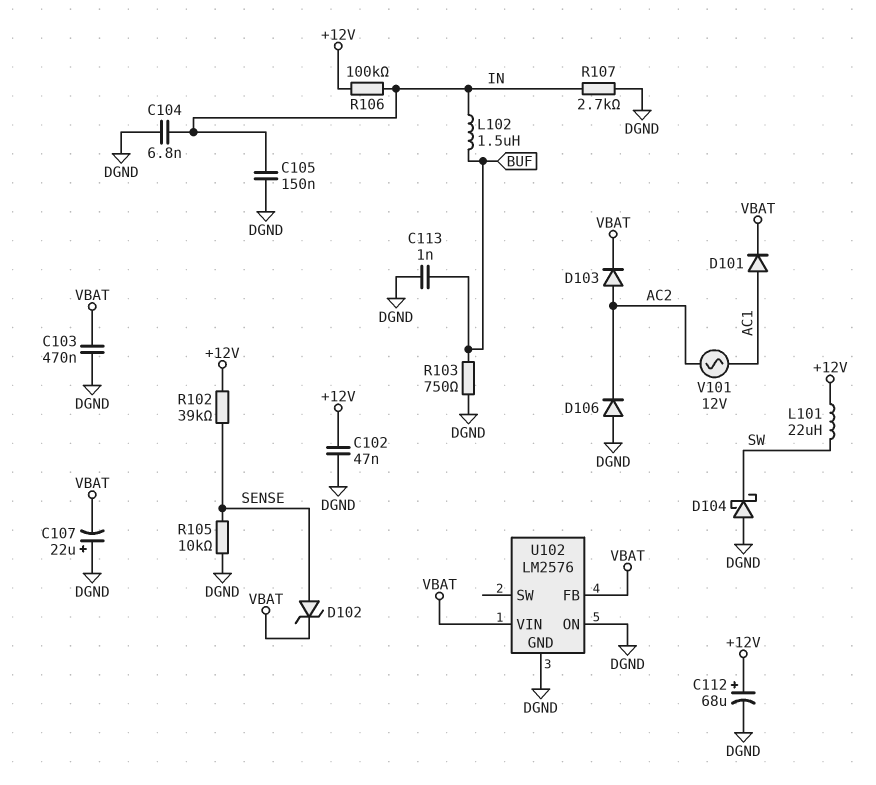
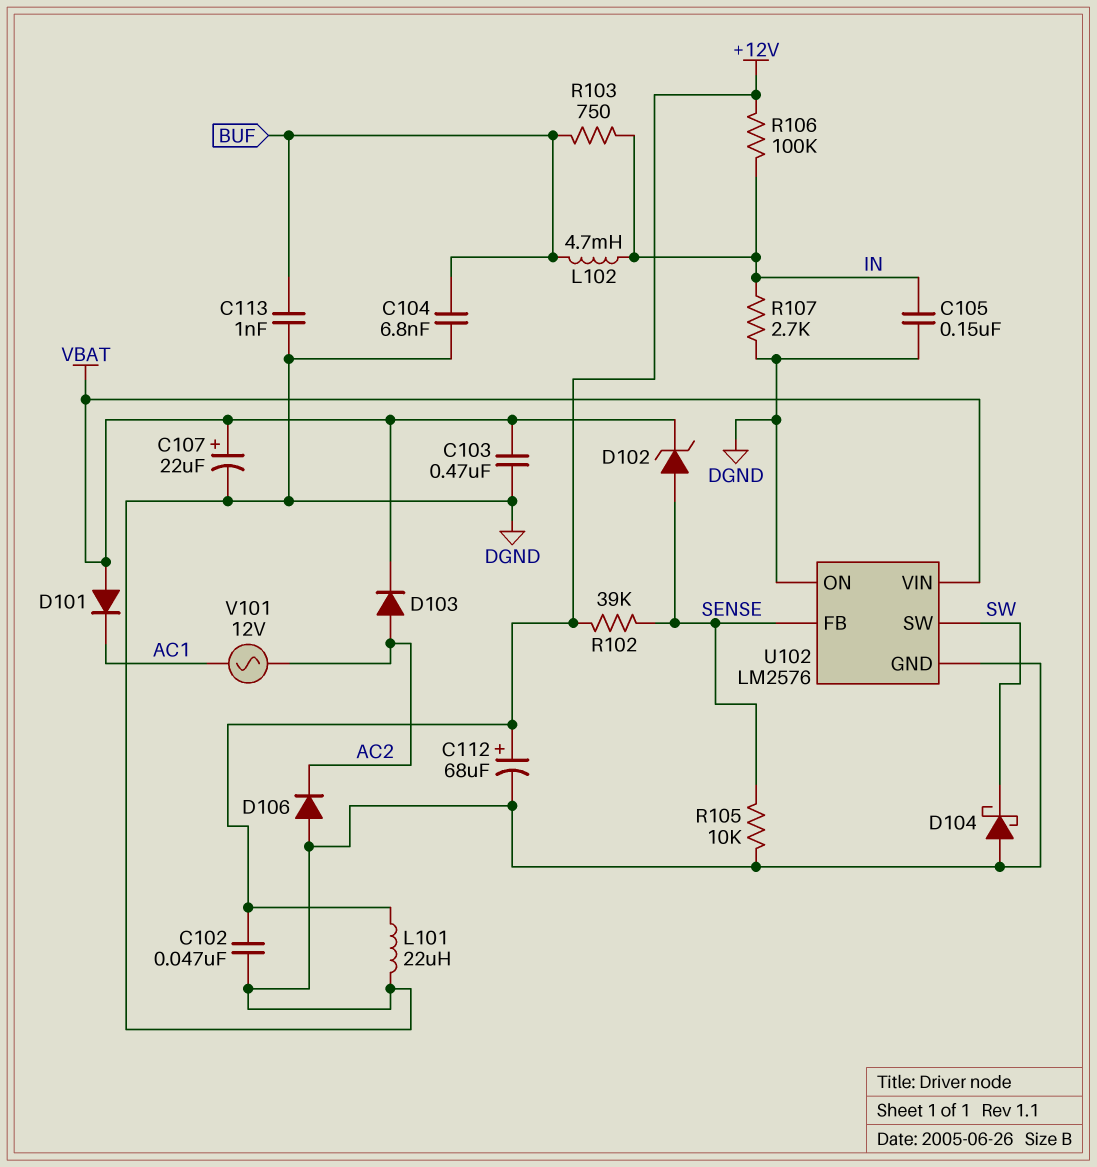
C104: 6.8nF (DGND, IN) -> 6.8nF (BUF, DGND)
C107: 22uF (plus DGND, minus VBAT) -> 22uF (plus VBAT, minus DGND)
D101: diode (A AC1, K VBAT) -> diode (A VBAT, K AC1)
L101: 22uH (+12V, SW) -> 22uH (+12V, DGND)
L102: 1.5uH (BUF, IN) -> 4.7mH (BUF, IN)
R103: 750 (BUF, DGND) -> 750 (BUF, IN)
U102 pin FB: VBAT -> SENSE
U102 pin SW: none -> SW

